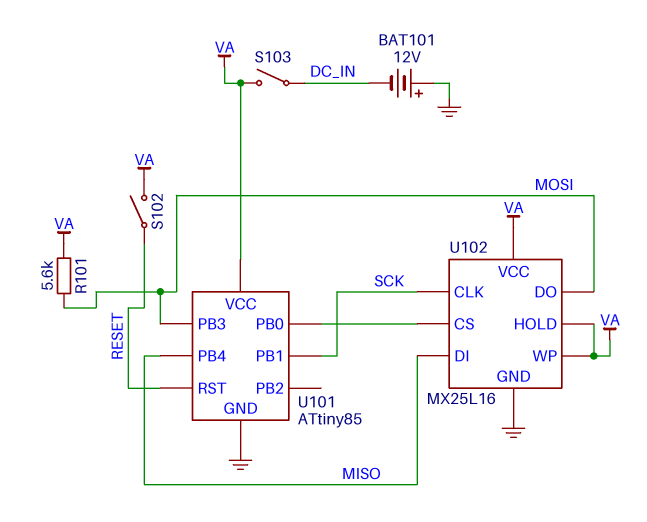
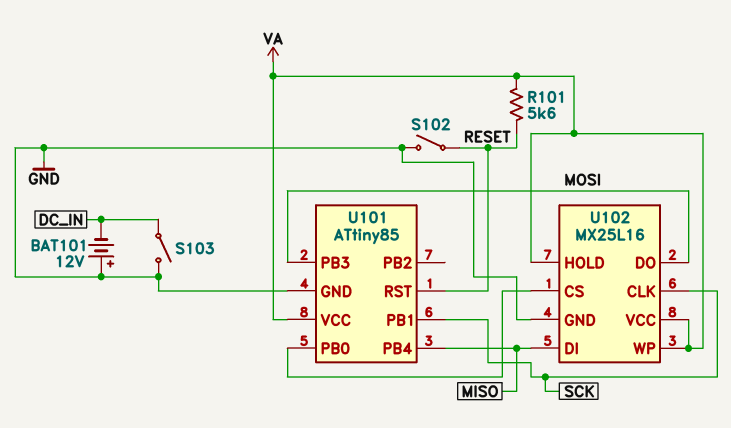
R101: 5.6k (MOSI, VA) -> 5.6k (RESET, VA)
S102: switch (RESET, VA) -> switch (GND, RESET)
S103: switch (DC_IN, VA) -> switch (DC_IN, GND)

